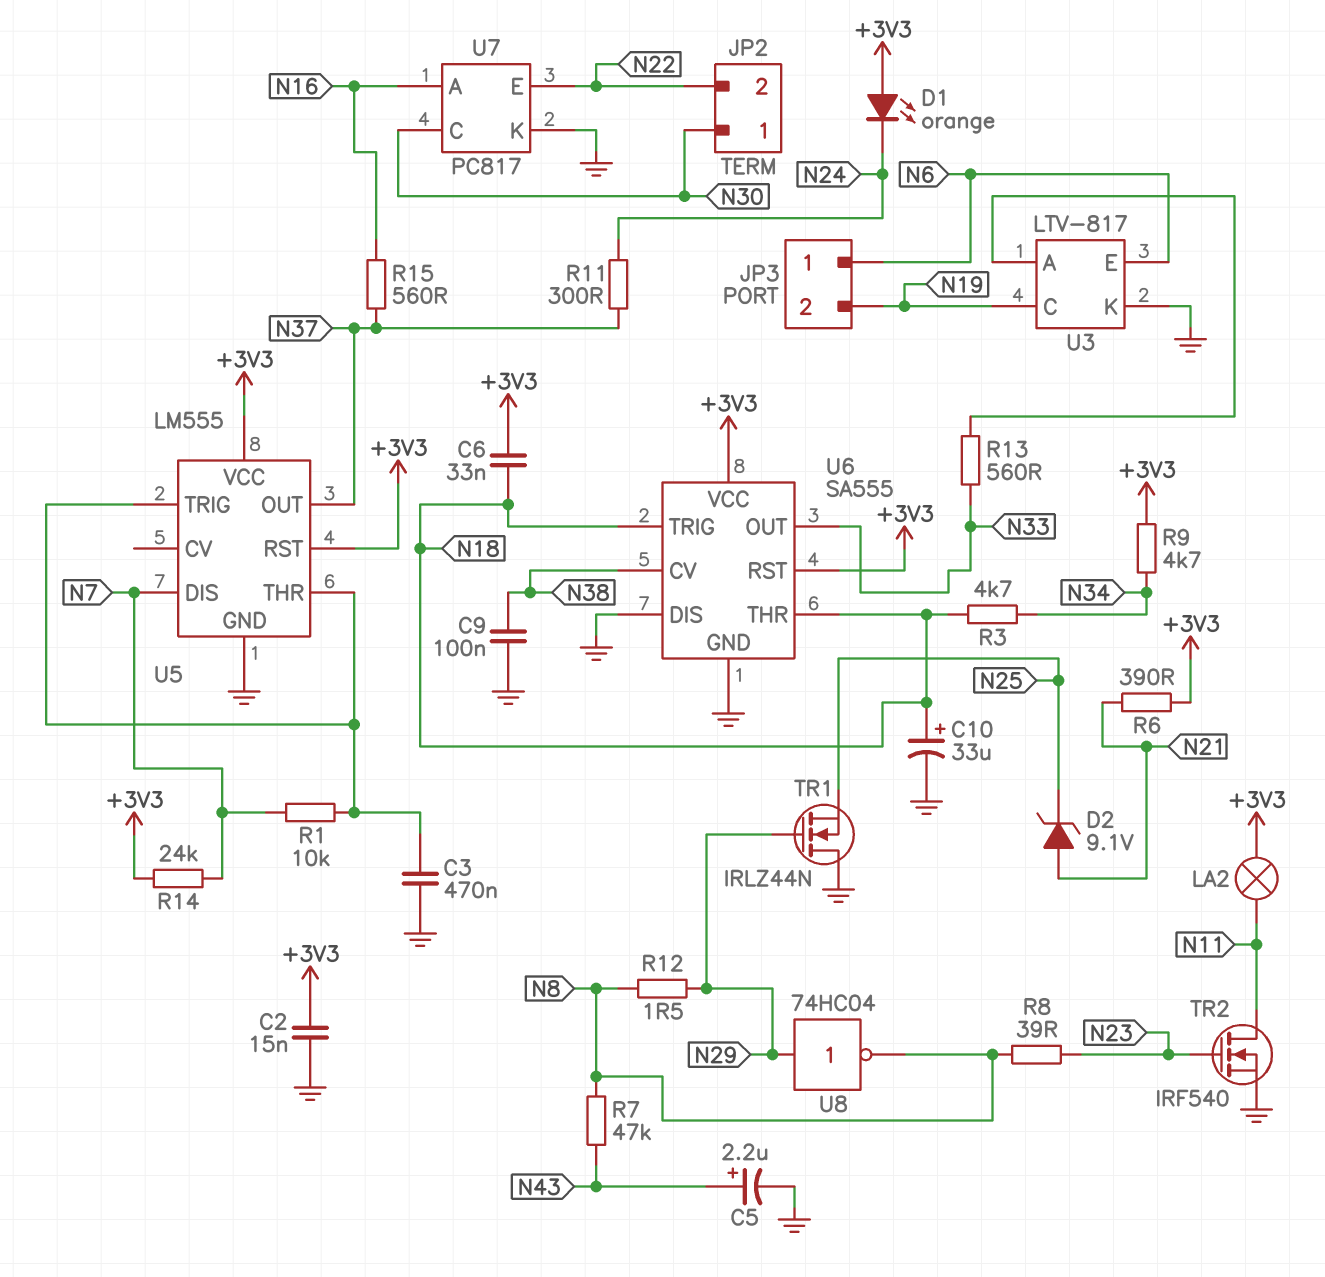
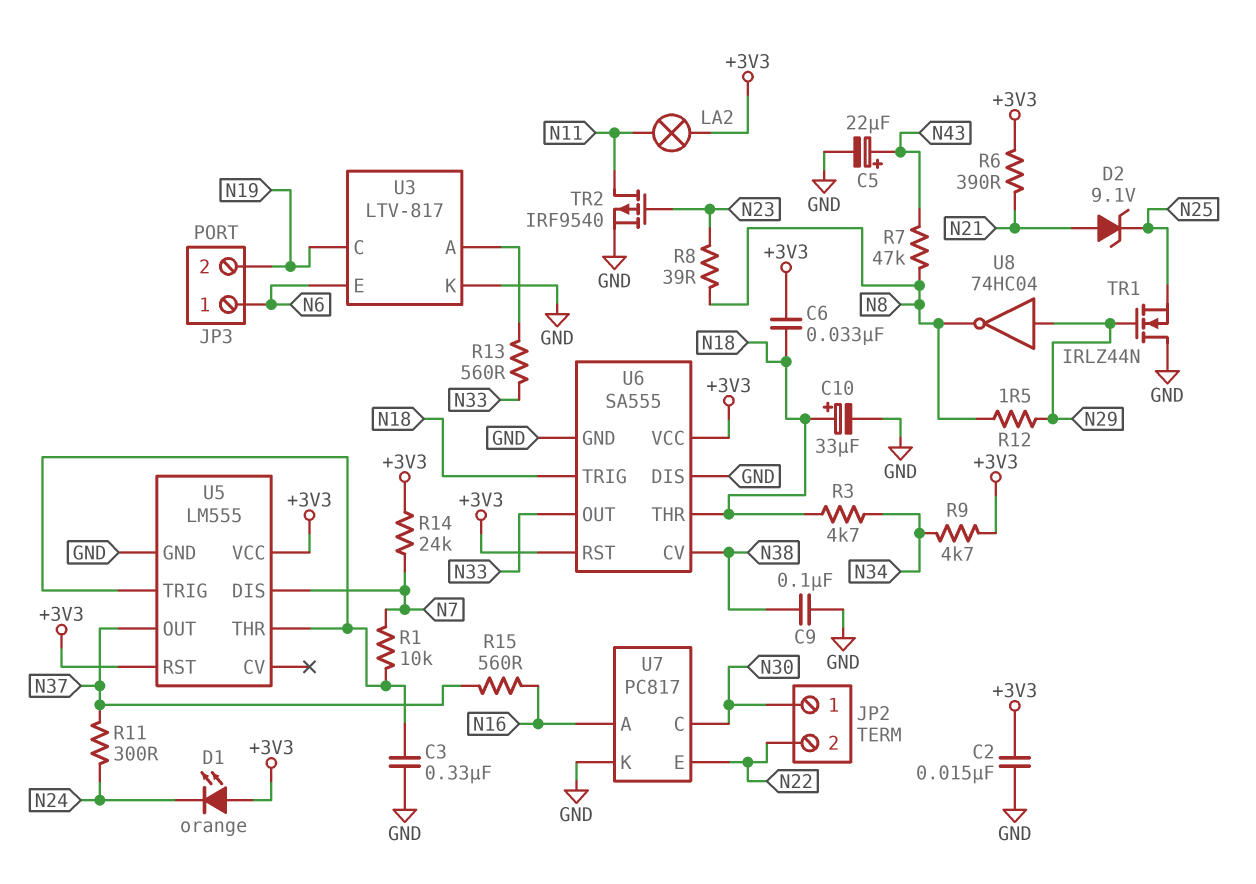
C3: 470nF (GND, U5/THR) -> 330nF (GND, U5/THR)
C5: 2.2uF (plus N43, minus GND) -> 22uF (plus N43, minus GND)
TR2: NMOS IRF540 (G N23, D N11, S GND) -> PMOS IRF9540 (G N23, D N11, S GND)

